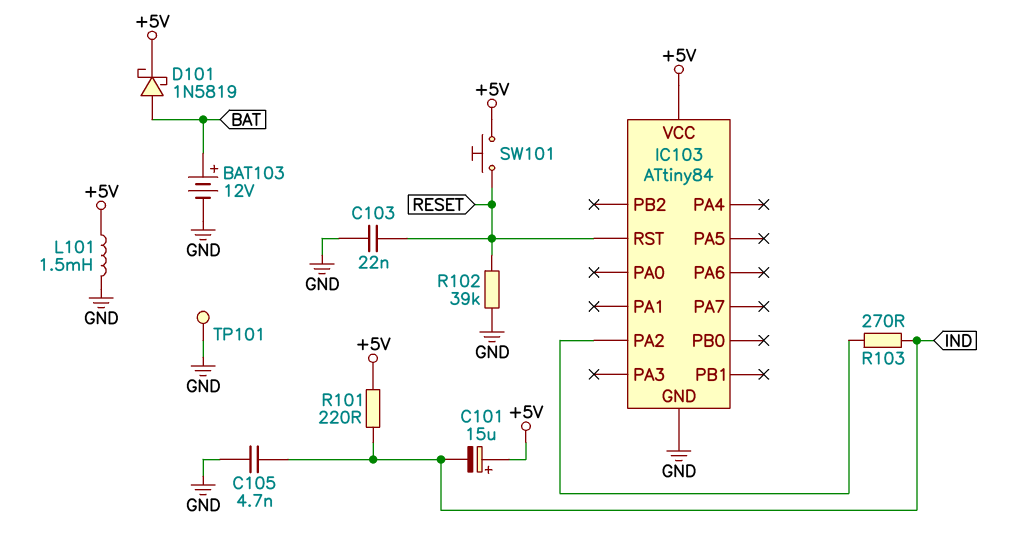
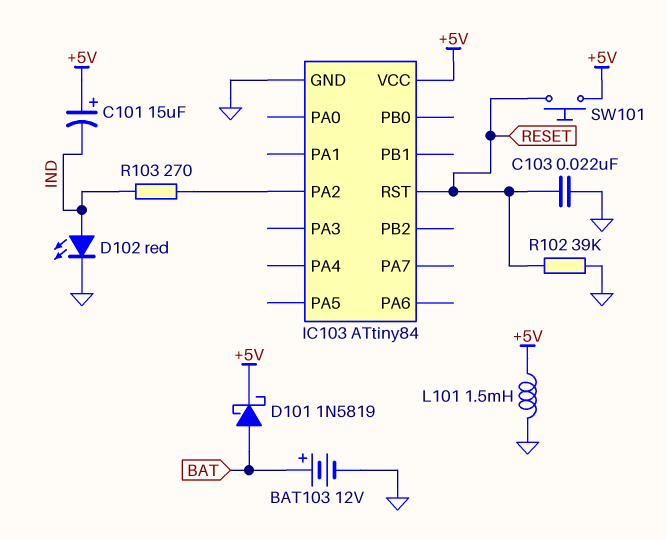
C105: 4.7nF (GND, IND) -> none
D102: none -> LED red (A IND, K GND)
R101: 220 (+5V, IND) -> none
TP101: test point (GND) -> none

